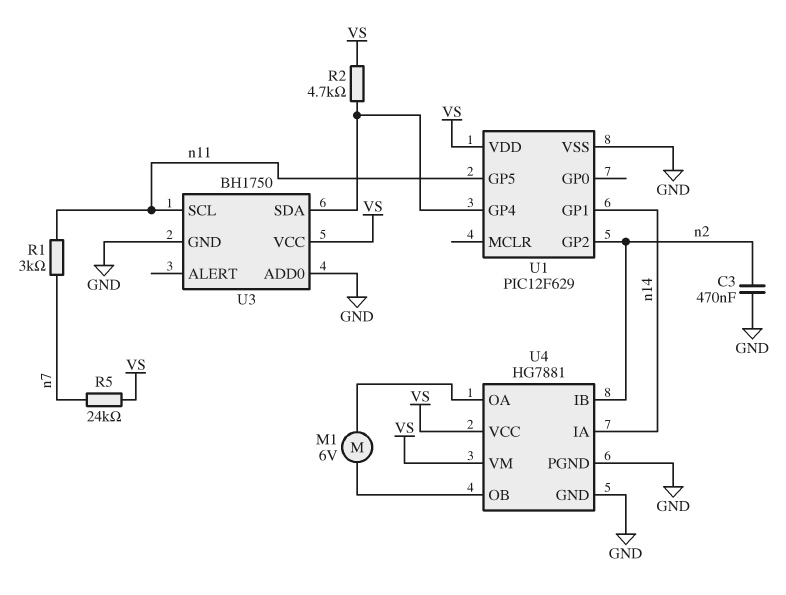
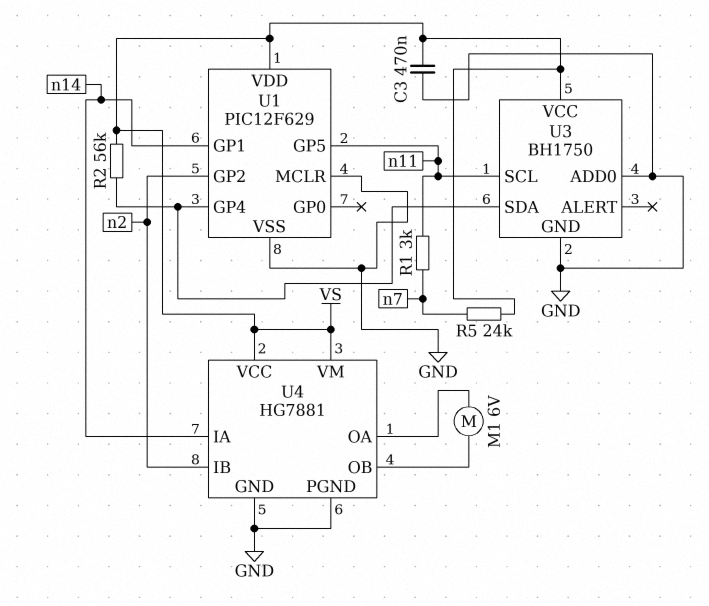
C3: 470nF (GND, n2) -> 470nF (GND, VS)
R2: 4.7k (U1/GP4, VS) -> 56k (U1/GP4, VS)
U1 pin MCLR: none -> GND

